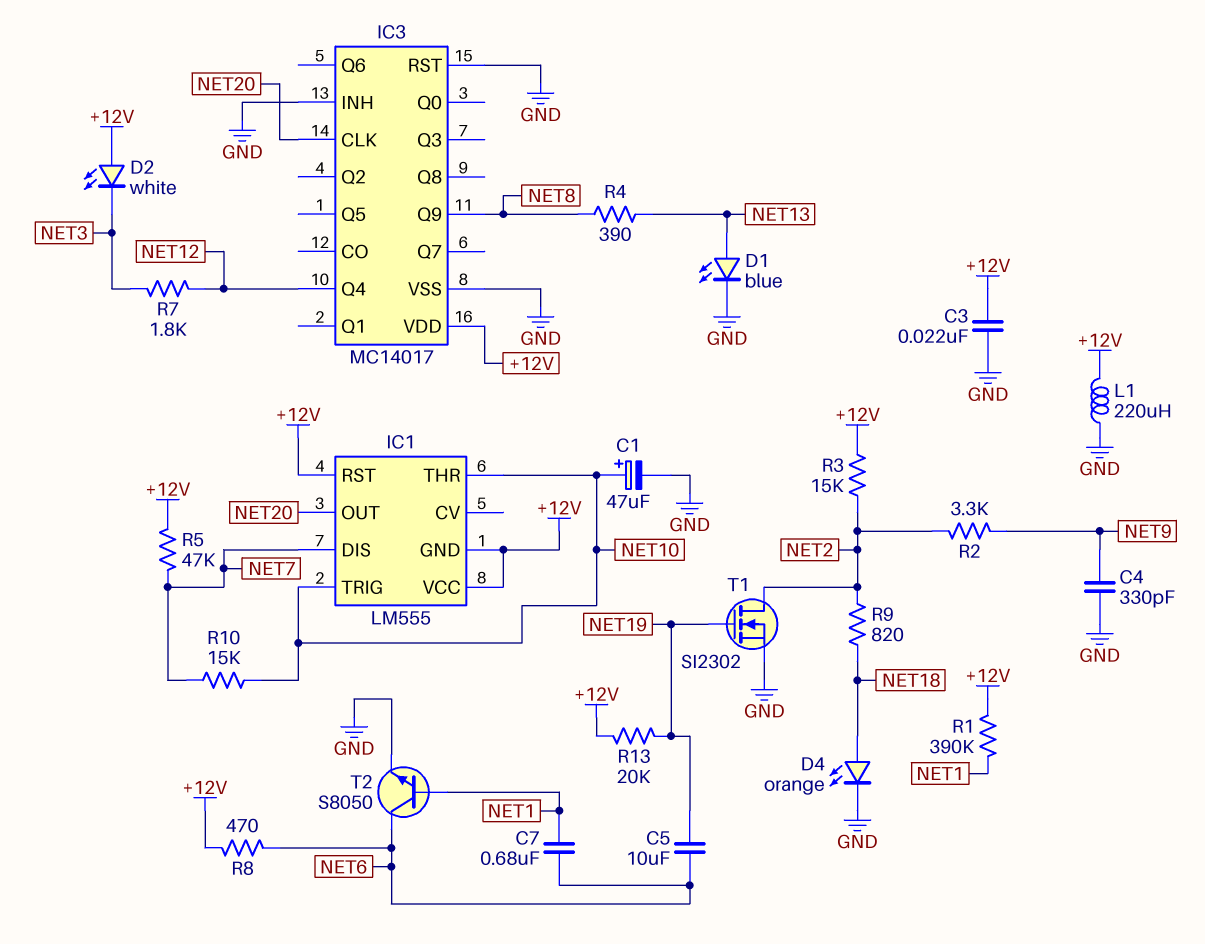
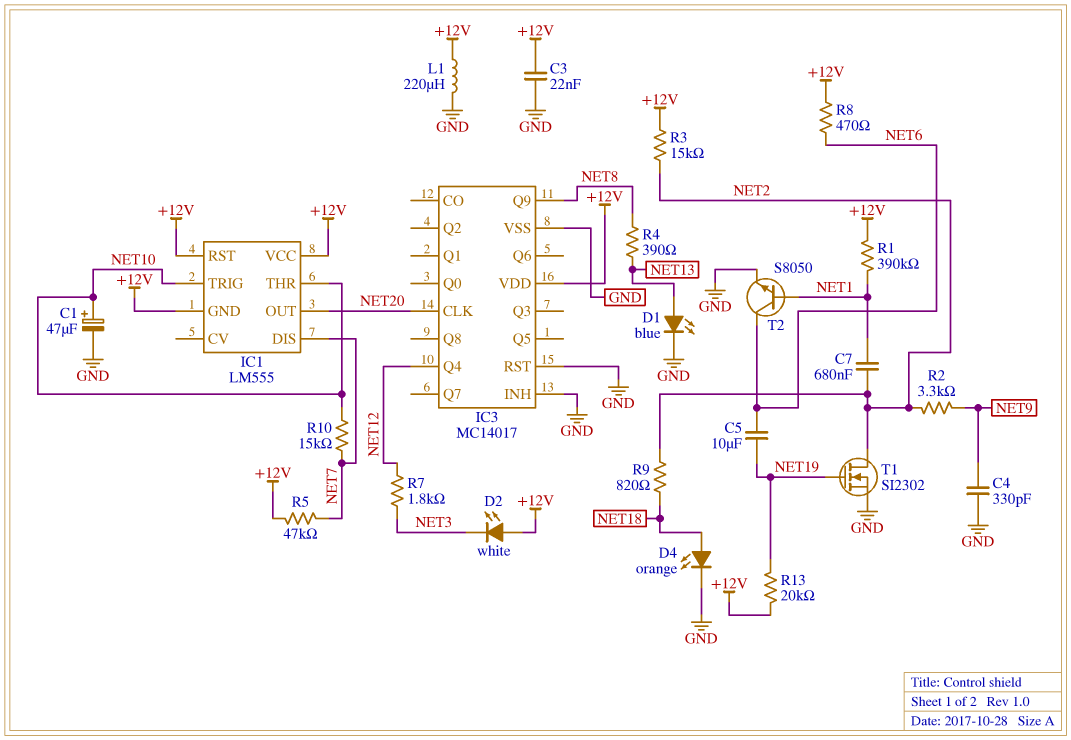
C7: 680nF (NET1, NET6) -> 680nF (NET1, NET2)

